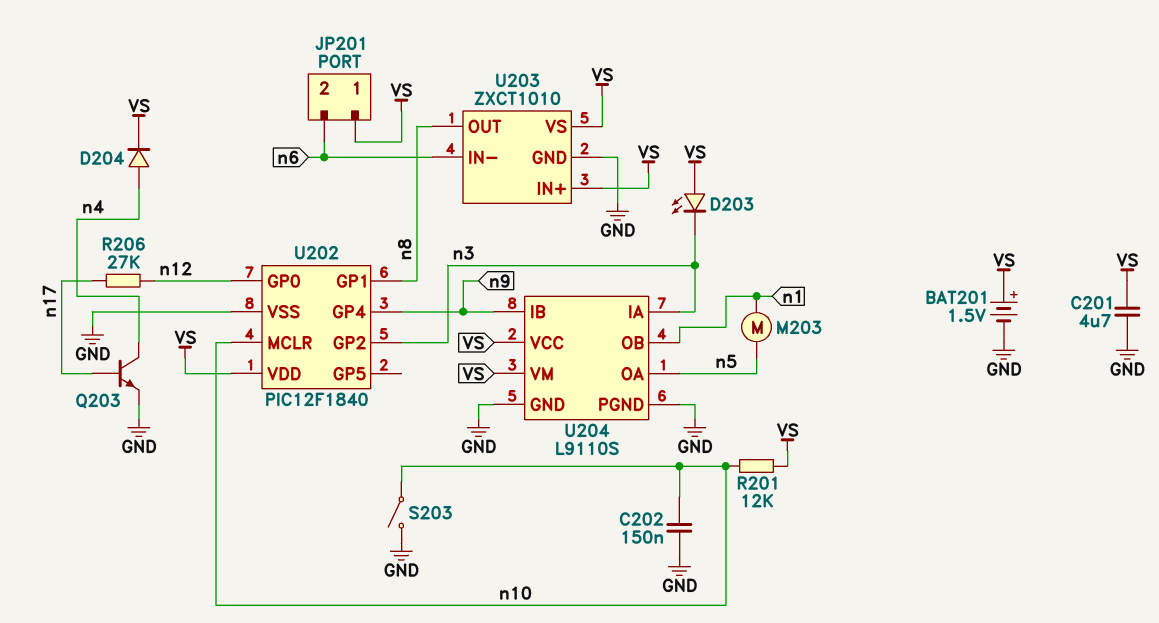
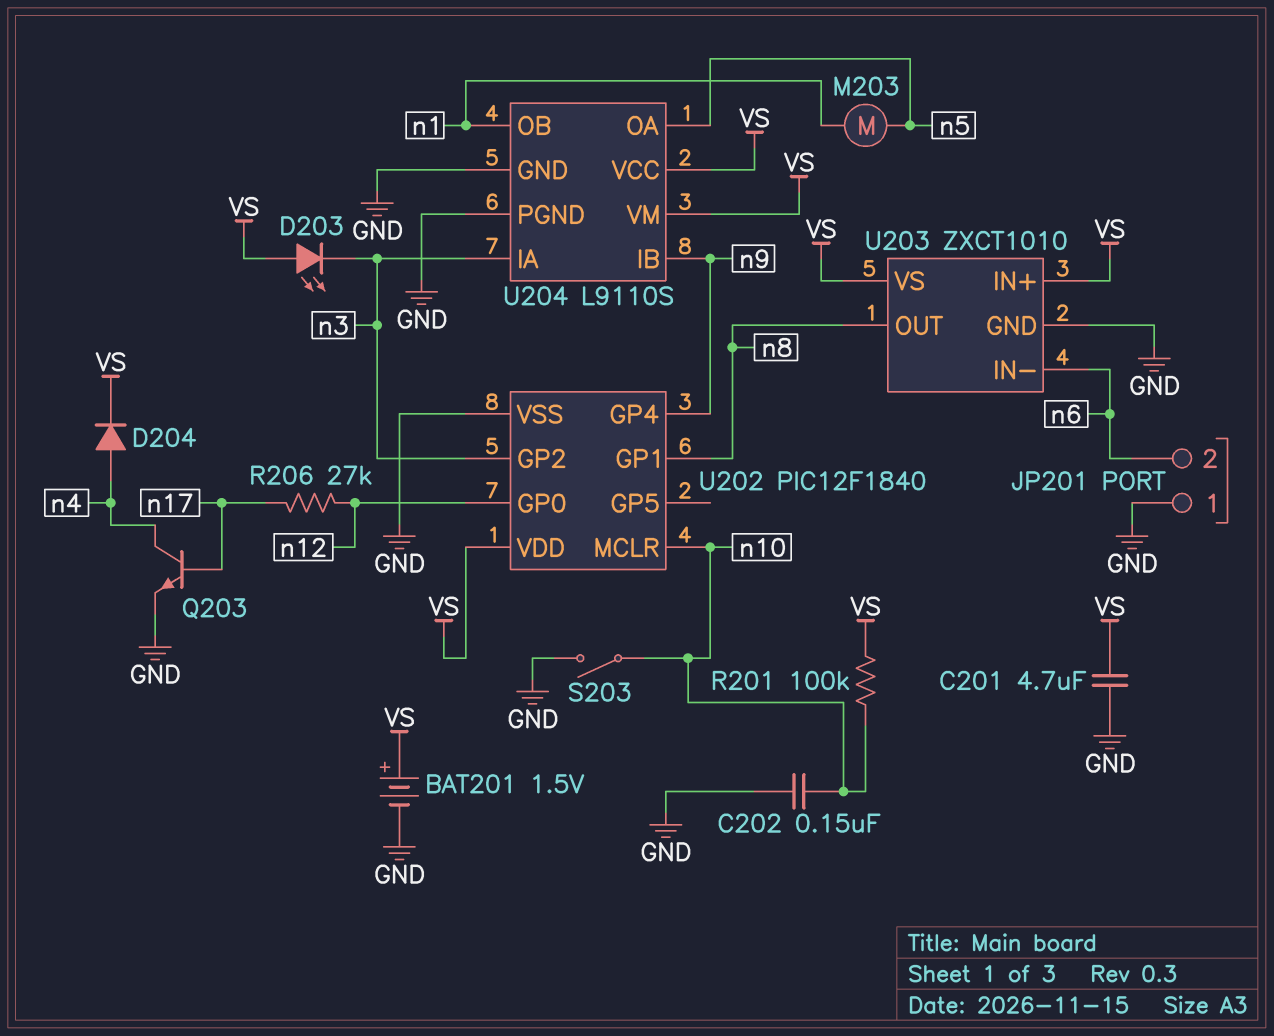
JP201 pin 1: VS -> GND
R201: 12k (VS, n10) -> 100k (VS, n10)

